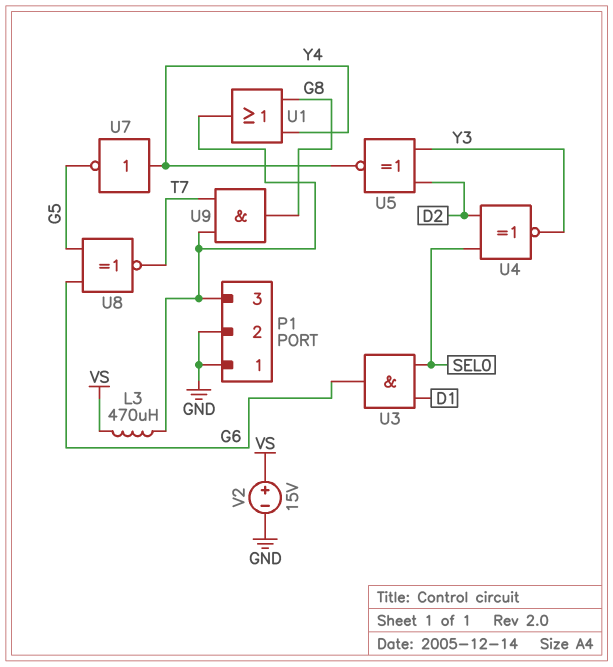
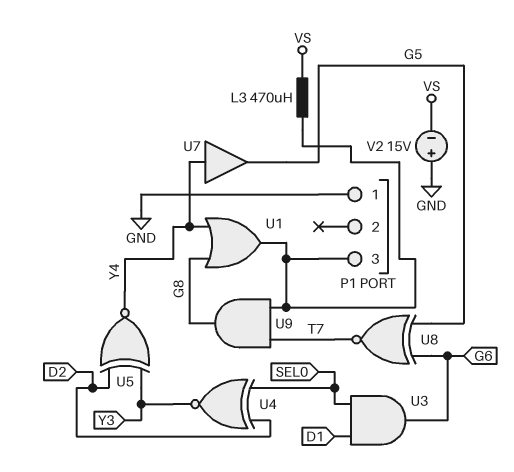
P1 pin 2: GND -> none
U7: NOT (in Y4, out G5) -> buffer (in Y4, out G5)
V2: 15V (plus VS, minus GND) -> 15V (plus GND, minus VS)

